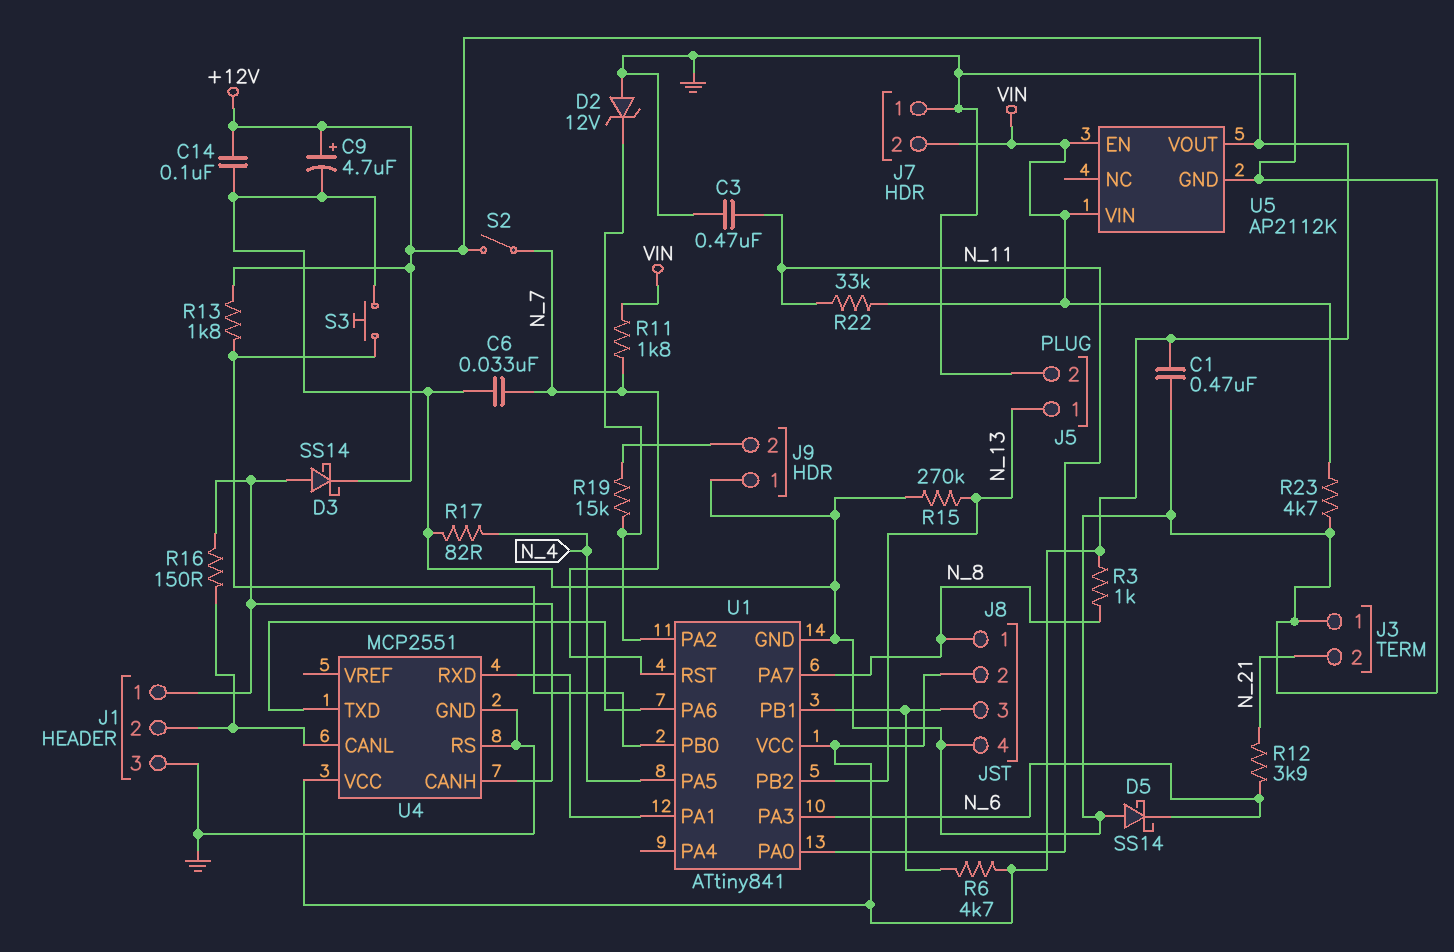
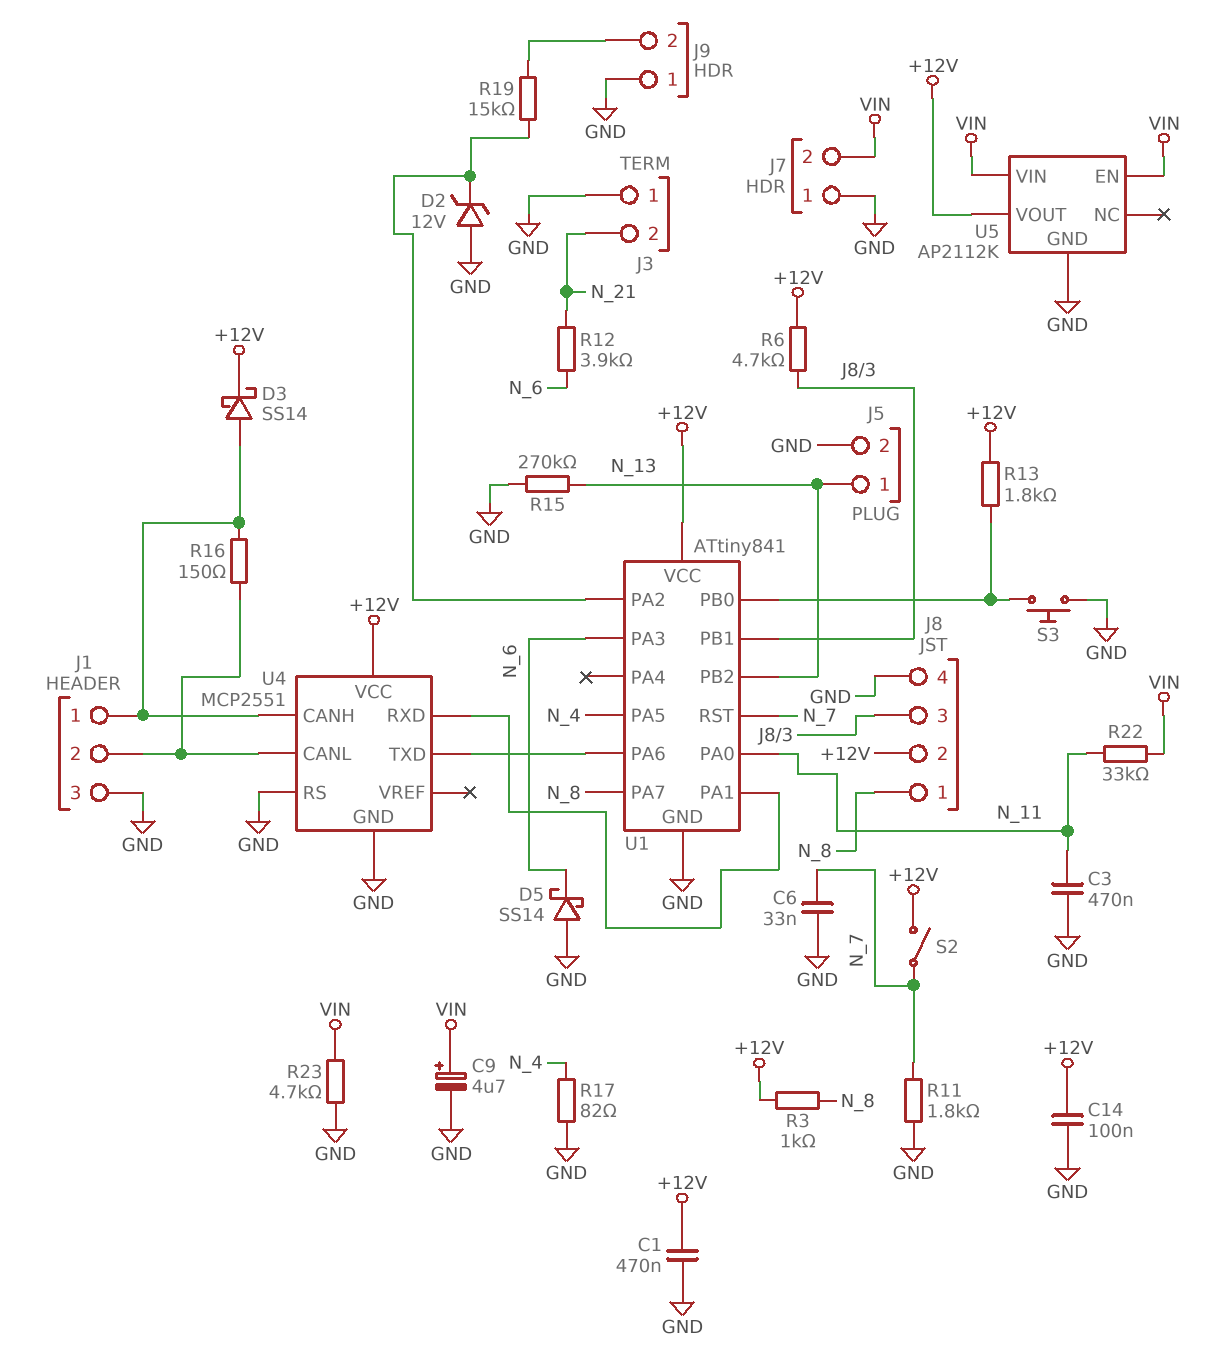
C9: 4.7uF (plus +12V, minus GND) -> 4.7uF (plus VIN, minus GND)
R11: 1.8k (N_7, VIN) -> 1.8k (GND, N_7)

